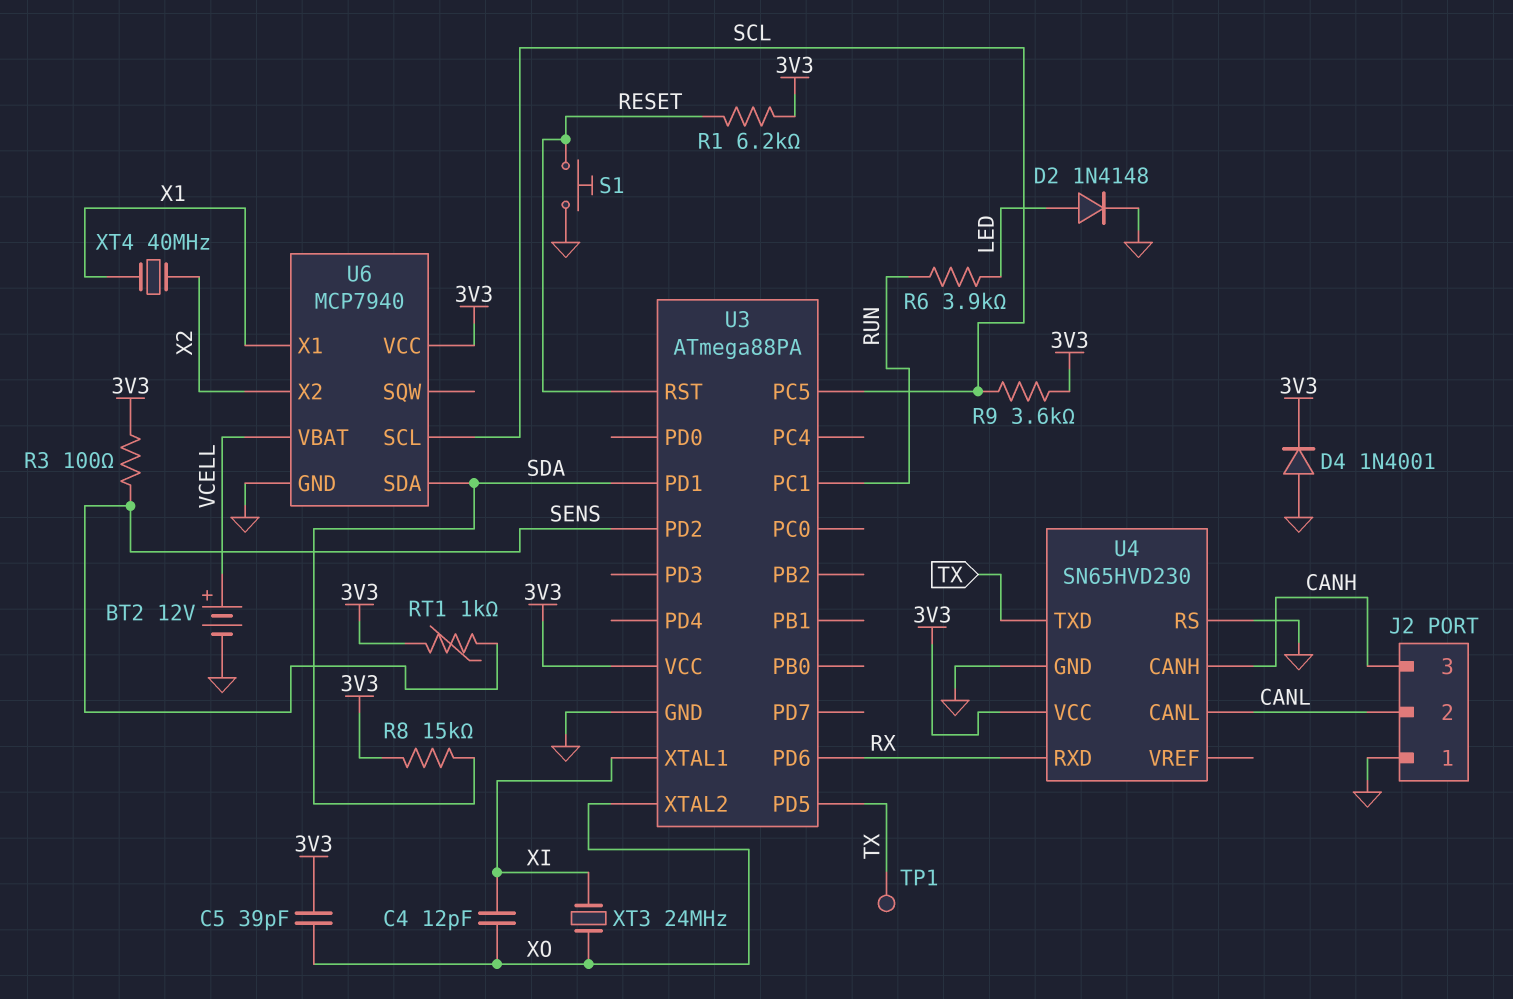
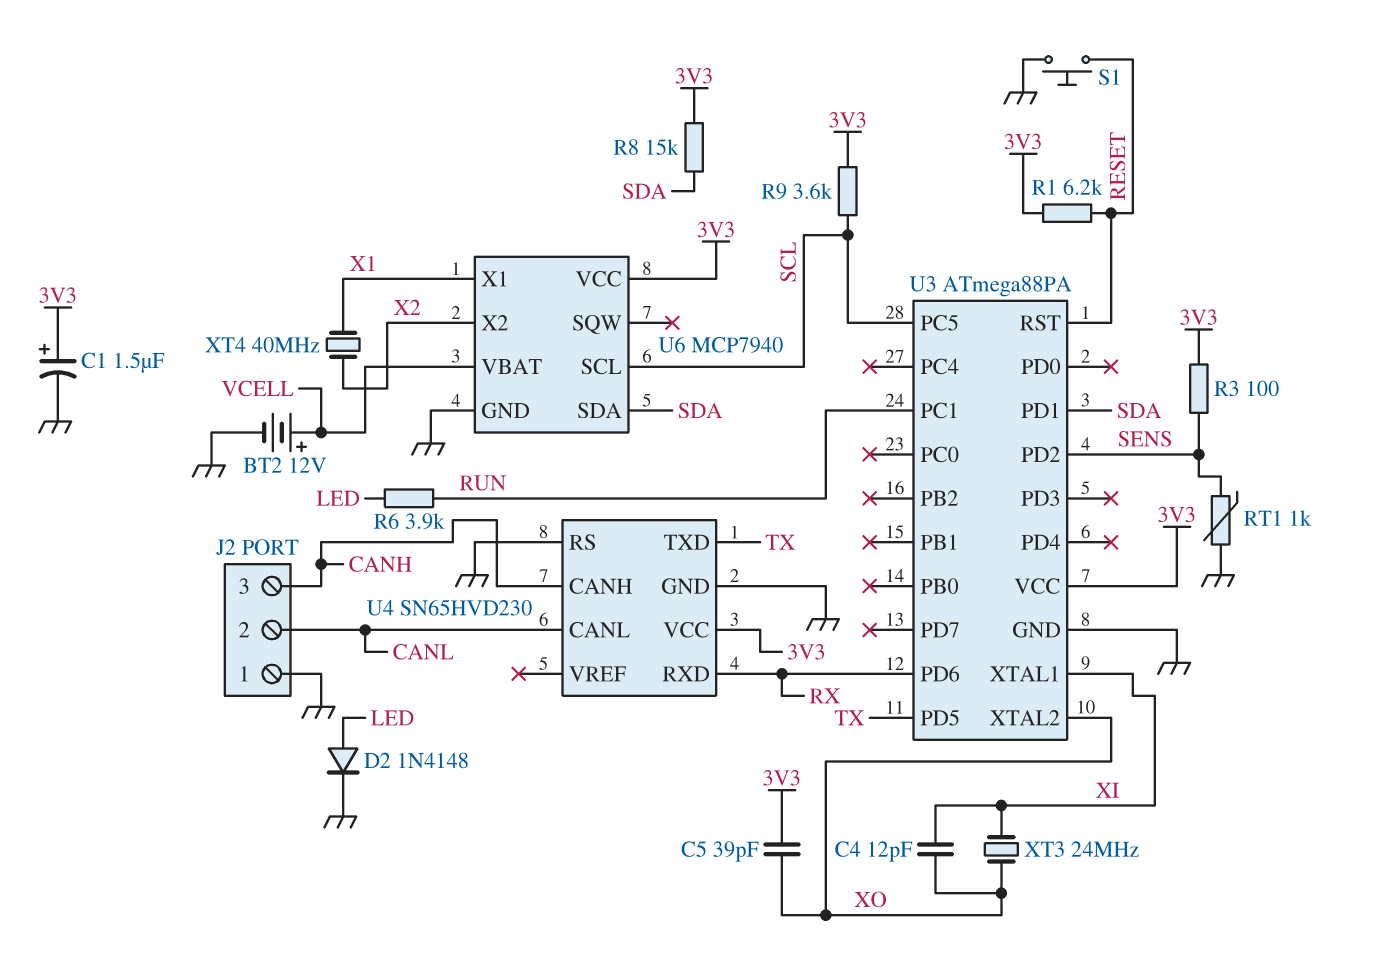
C1: none -> 1.5uF (plus 3V3, minus GND)
D4: diode 1N4001 (A GND, K 3V3) -> none
RT1: 1k (3V3, SENS) -> 1k (GND, SENS)
TP1: test point (TX) -> none

